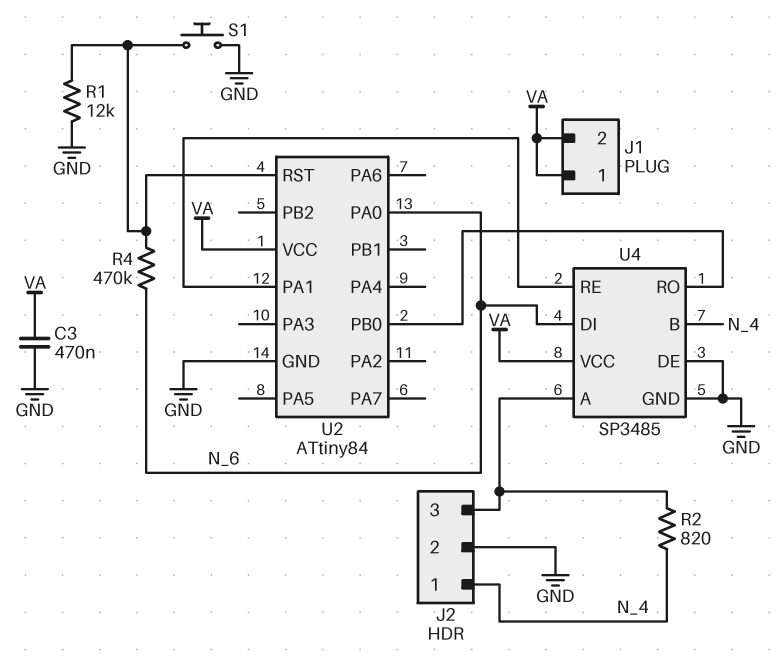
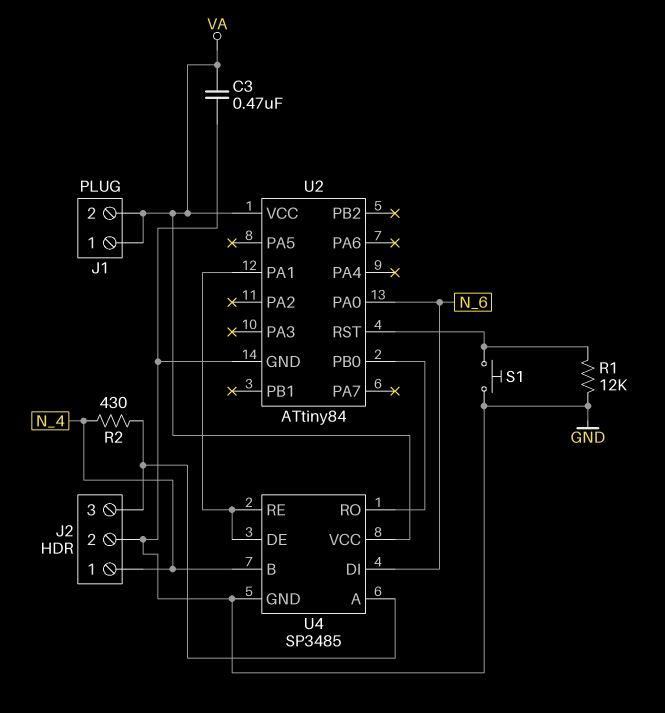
R2: 820 (J2/3, N_4) -> 430 (J2/3, N_4)
R4: 470k (N_6, U2/RST) -> none
U4 pin DE: GND -> U2/PA1

